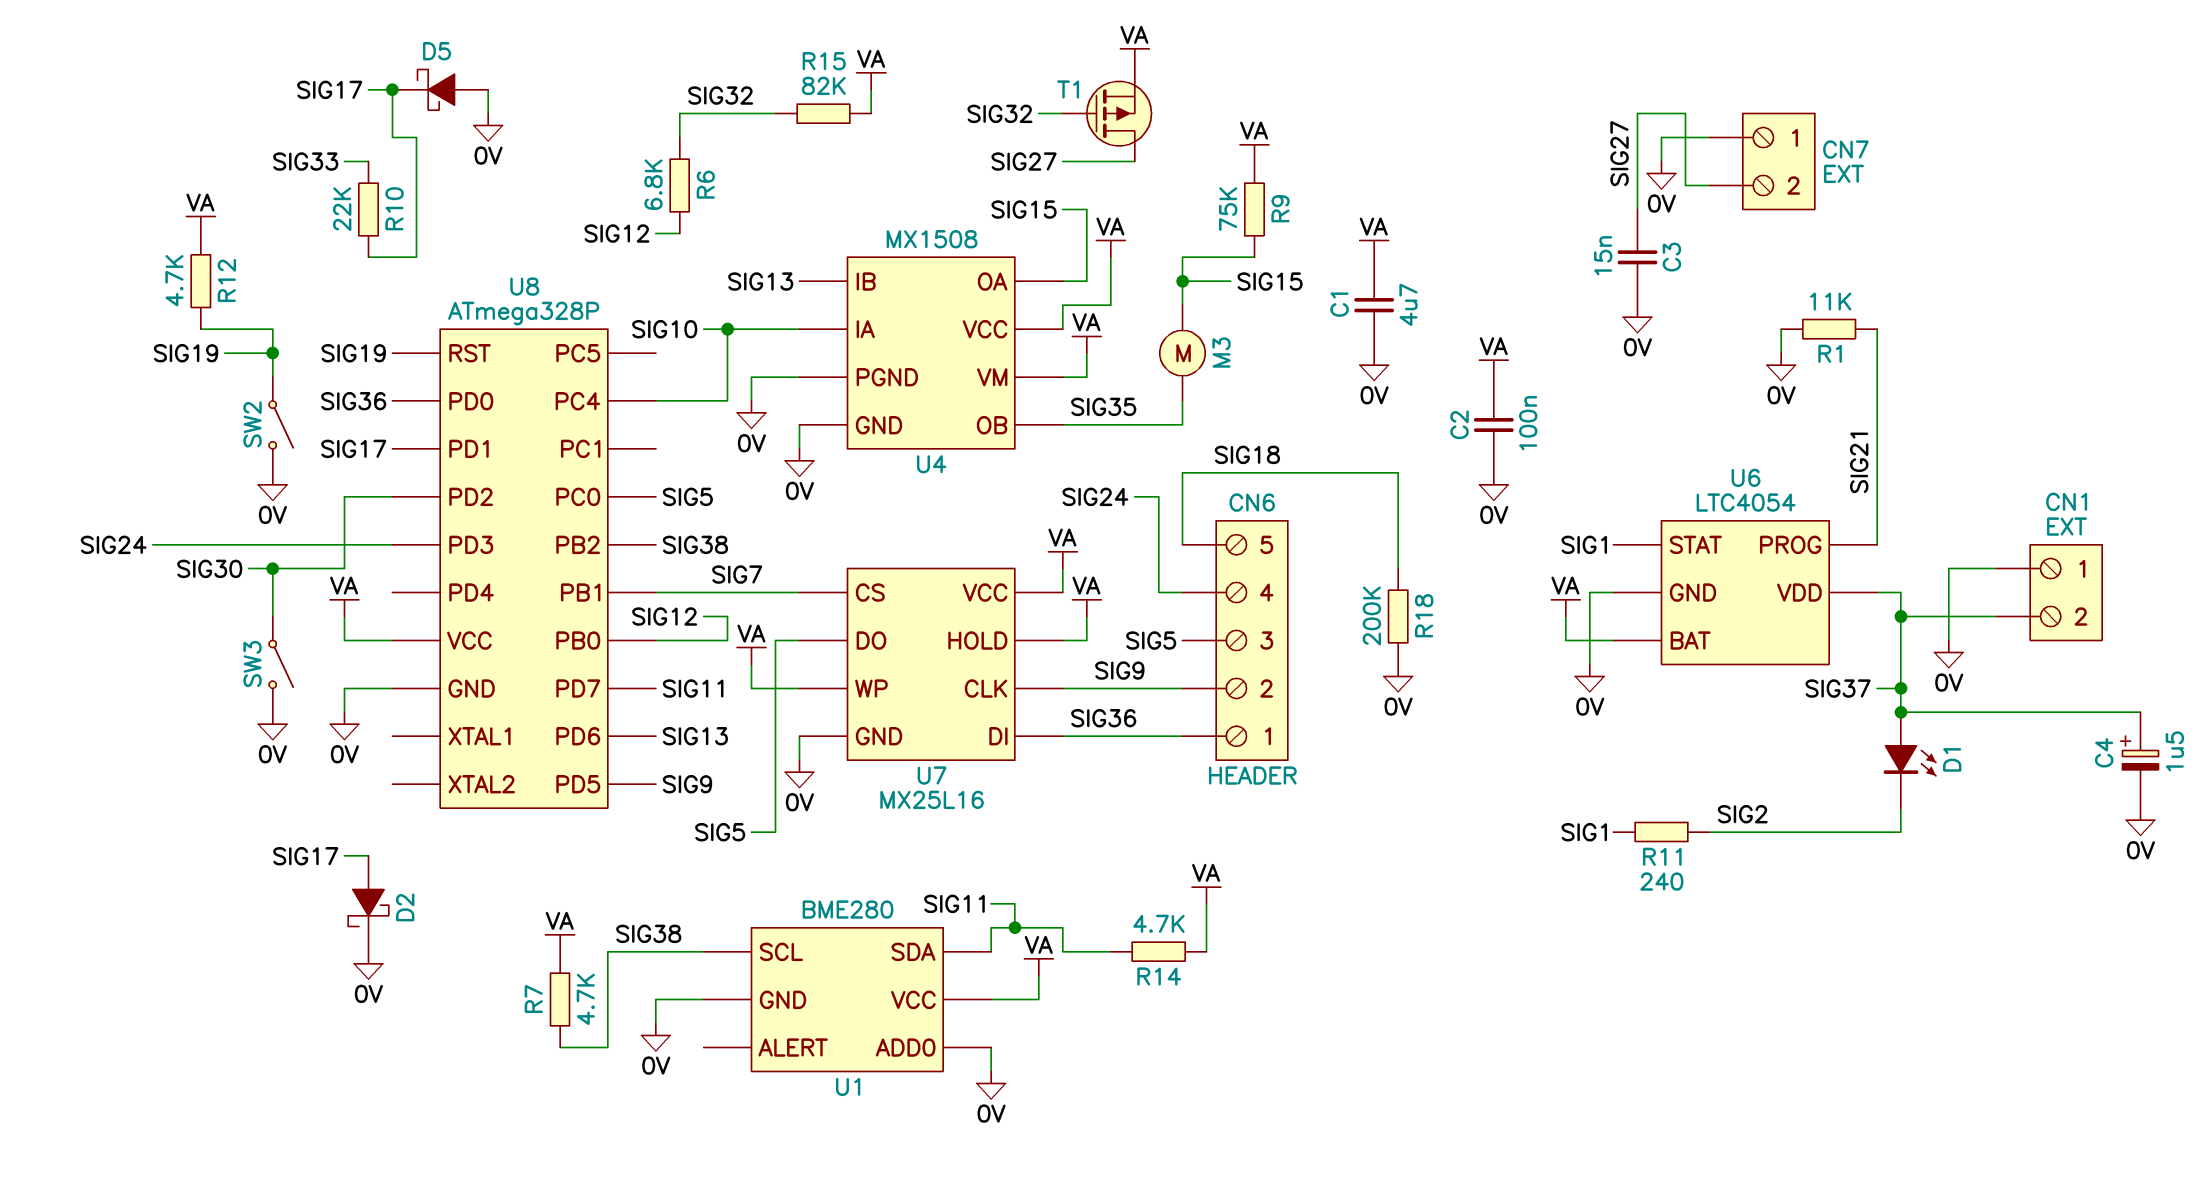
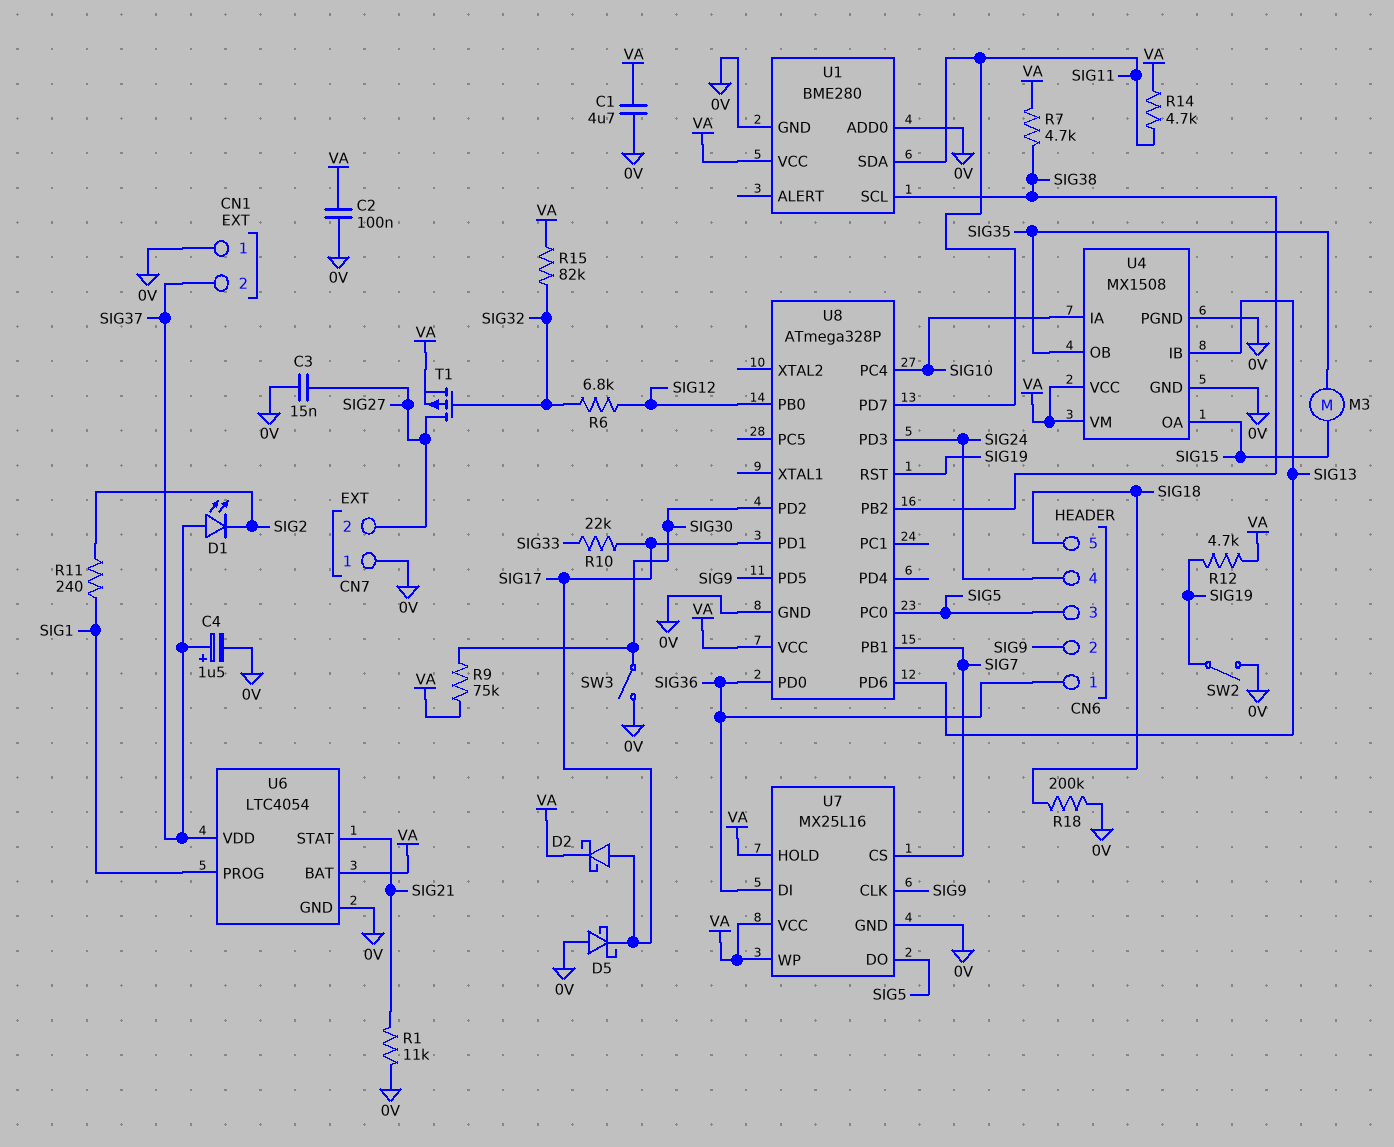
D2: schottky (A SIG17, K 0V) -> schottky (A SIG17, K VA)
R9: 75k (SIG15, VA) -> 75k (SIG30, VA)
U6 pin PROG: SIG21 -> SIG1
U6 pin STAT: SIG1 -> SIG21

